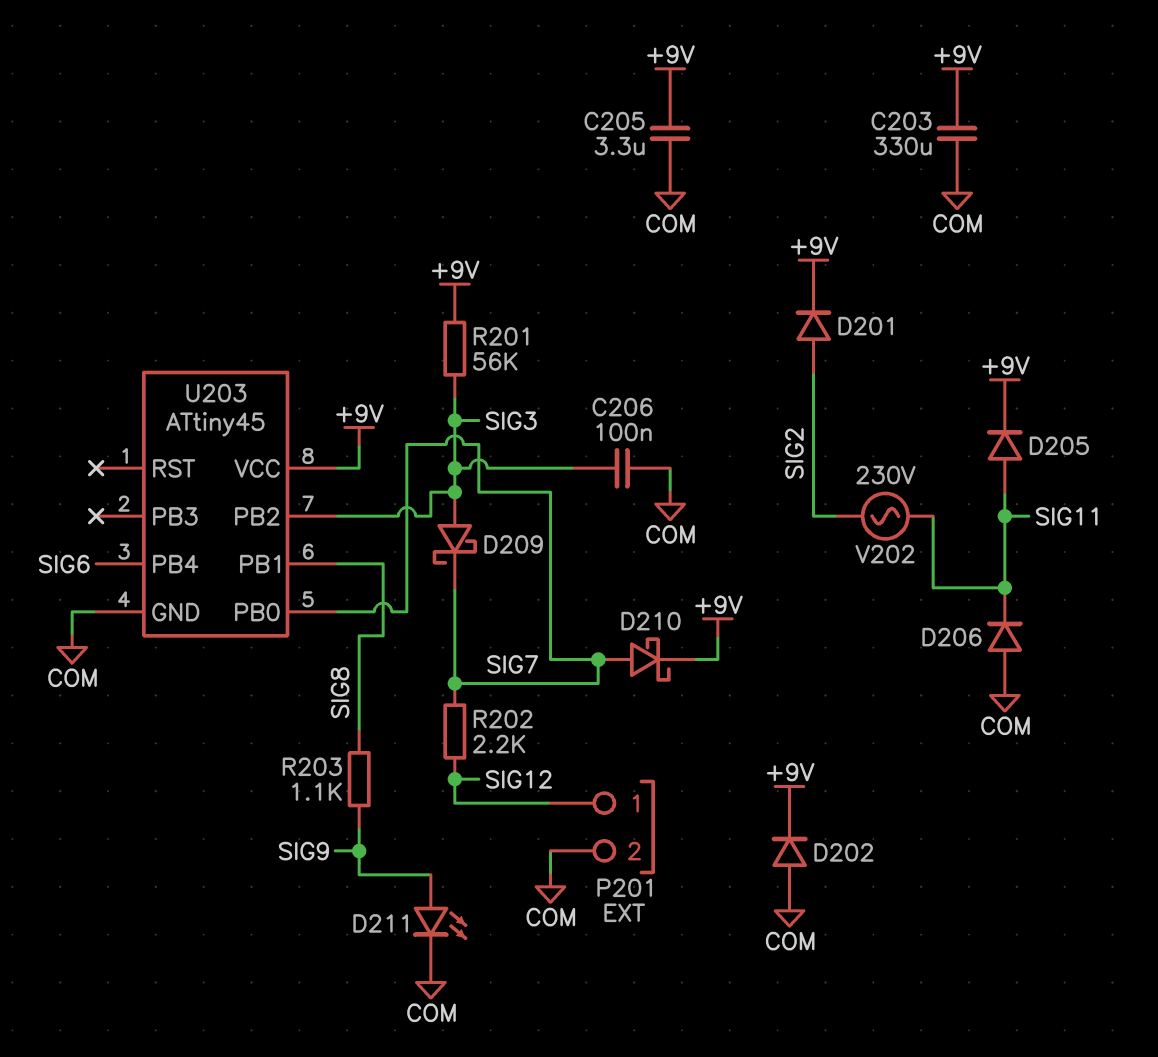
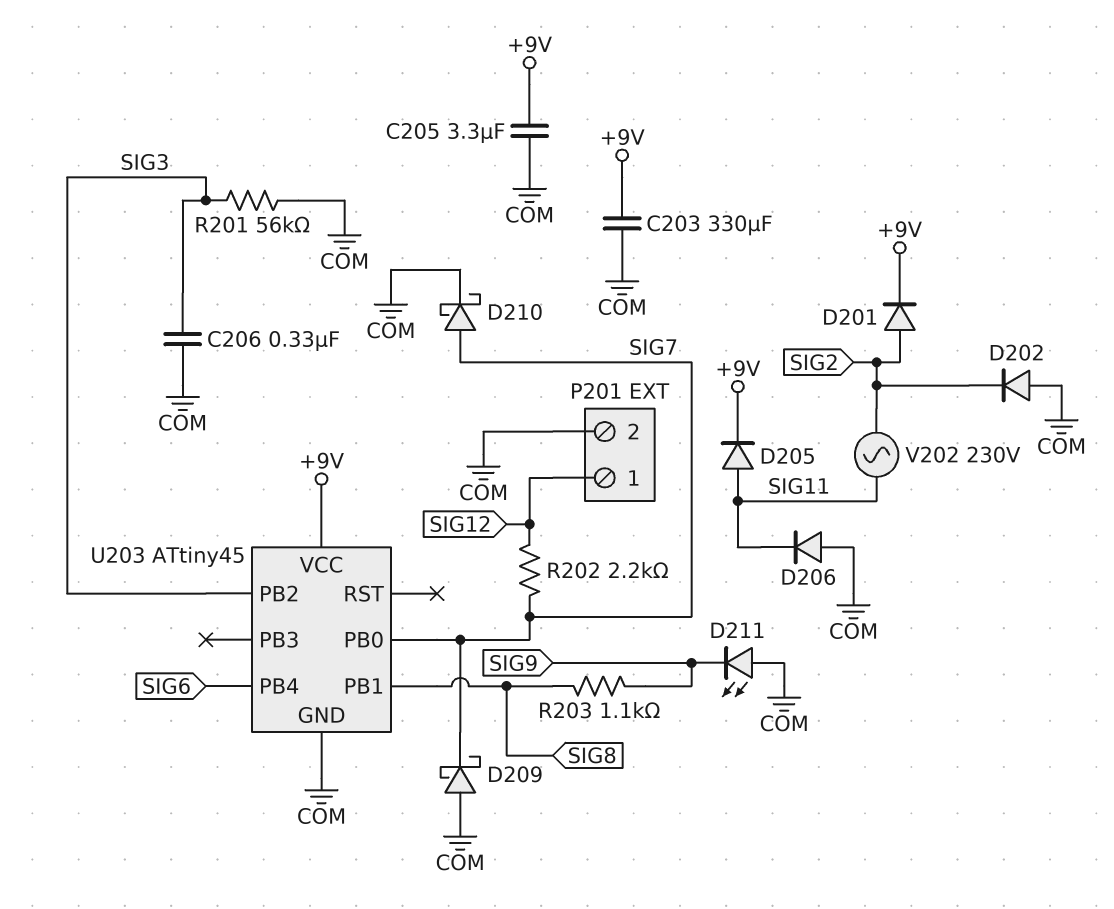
C206: 100nF (COM, SIG3) -> 330nF (COM, SIG3)
D202: diode (A COM, K +9V) -> diode (A COM, K SIG2)
D209: schottky (A SIG3, K SIG7) -> schottky (A COM, K SIG7)
D210: schottky (A SIG7, K +9V) -> schottky (A SIG7, K COM)
D211: LED (A SIG9, K COM) -> LED (A COM, K SIG9)
R201: 56k (+9V, SIG3) -> 56k (COM, SIG3)

